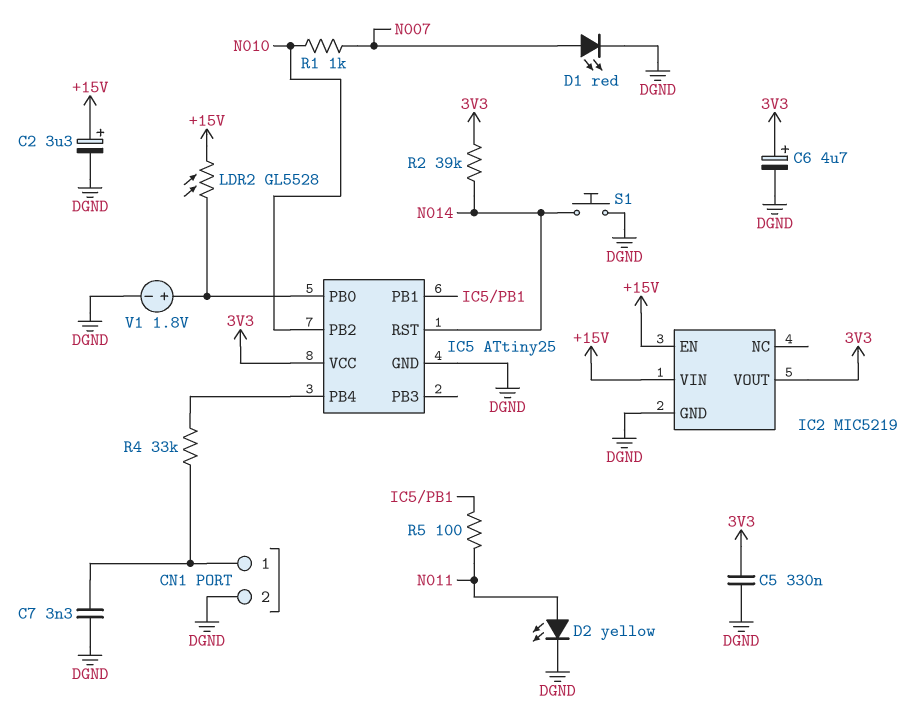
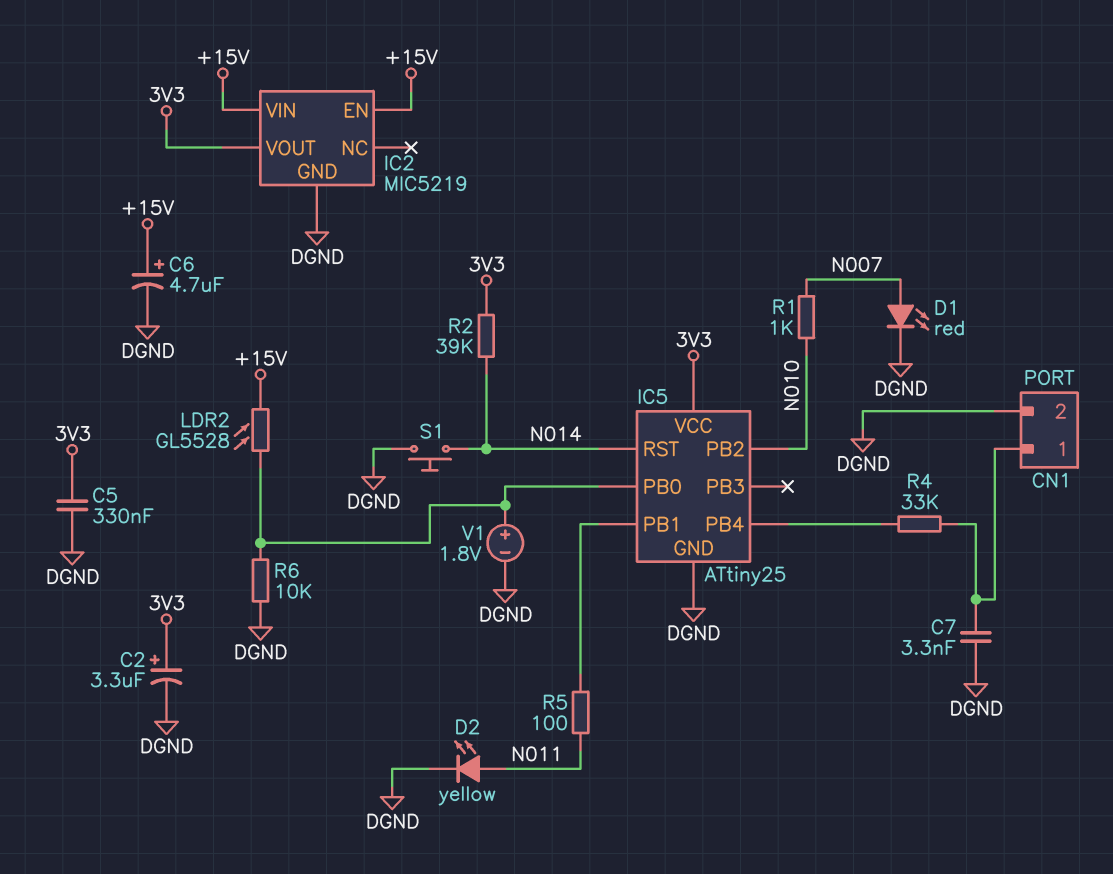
C2: 3.3uF (plus +15V, minus DGND) -> 3.3uF (plus 3V3, minus DGND)
C6: 4.7uF (plus 3V3, minus DGND) -> 4.7uF (plus +15V, minus DGND)
R6: none -> 10k (DGND, IC5/PB0)

